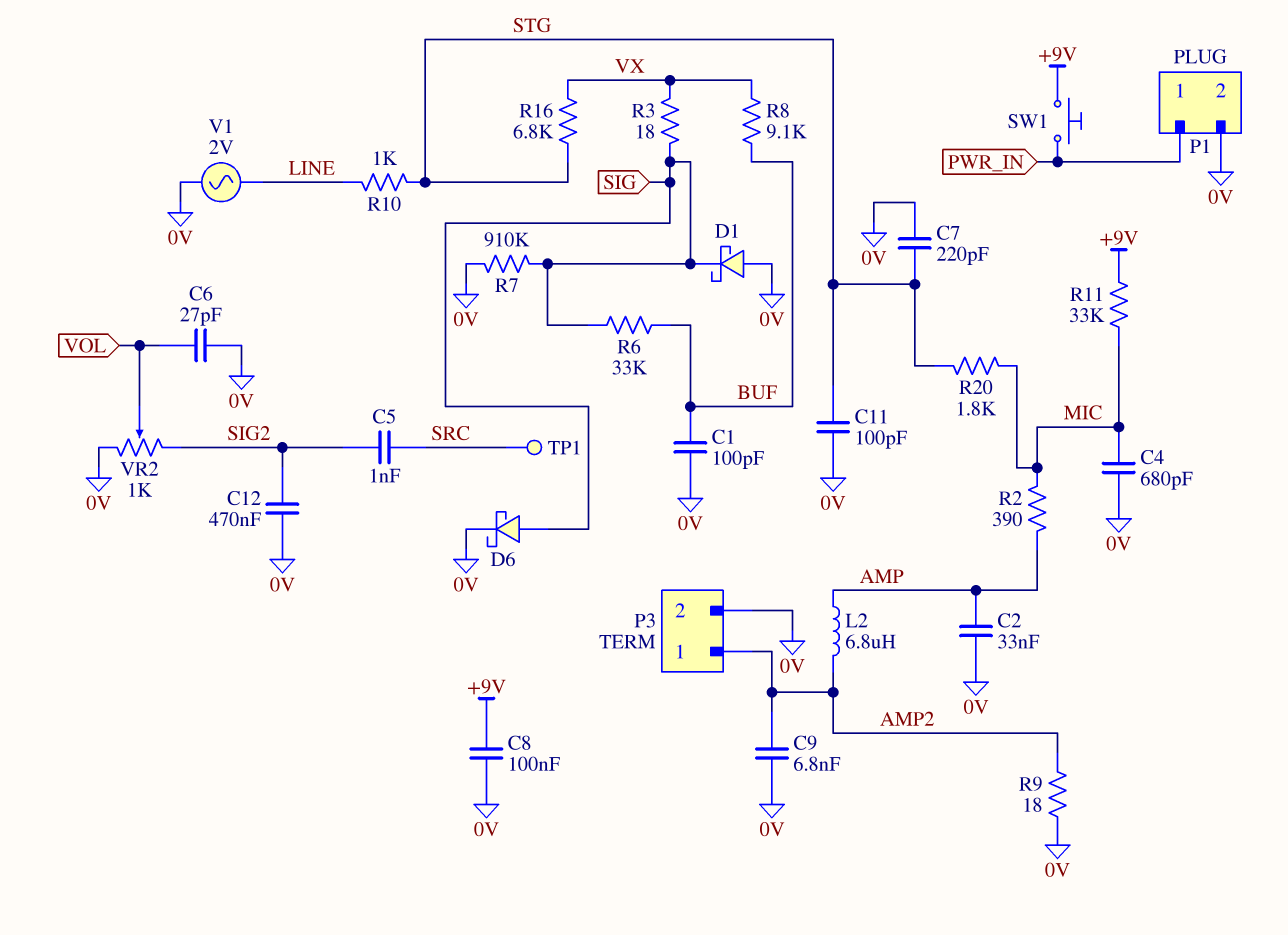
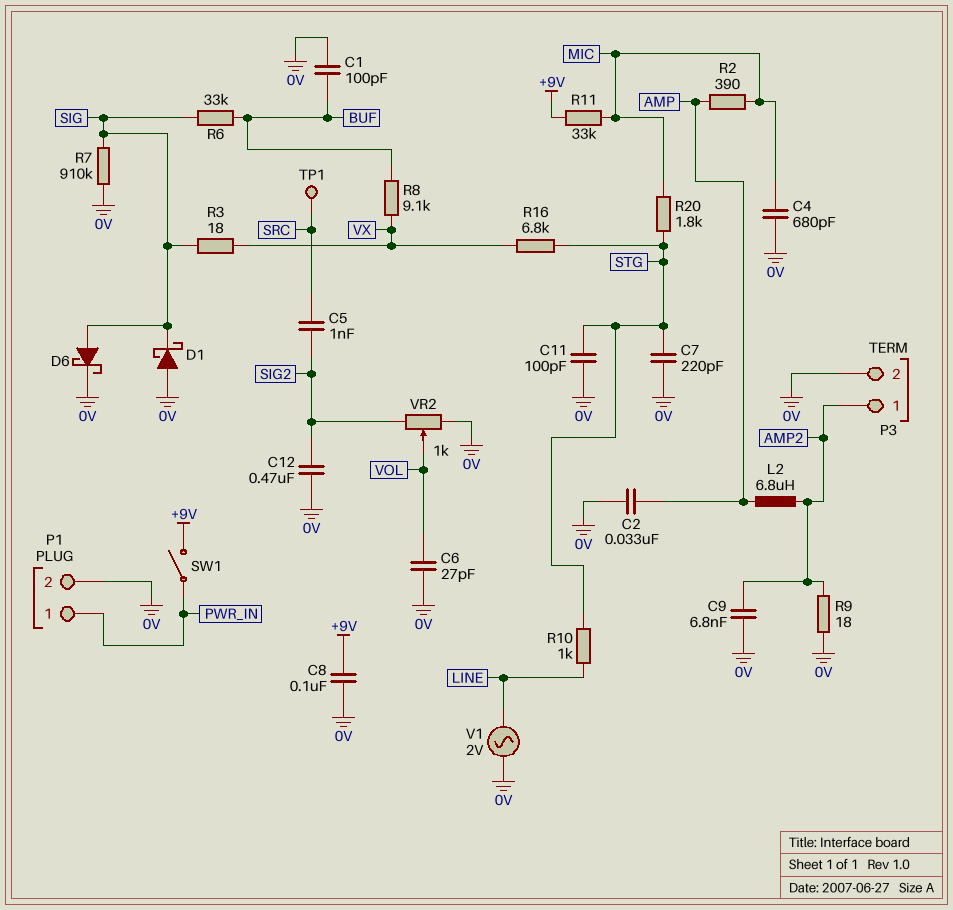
SW1: button (+9V, PWR_IN) -> switch (+9V, PWR_IN)

